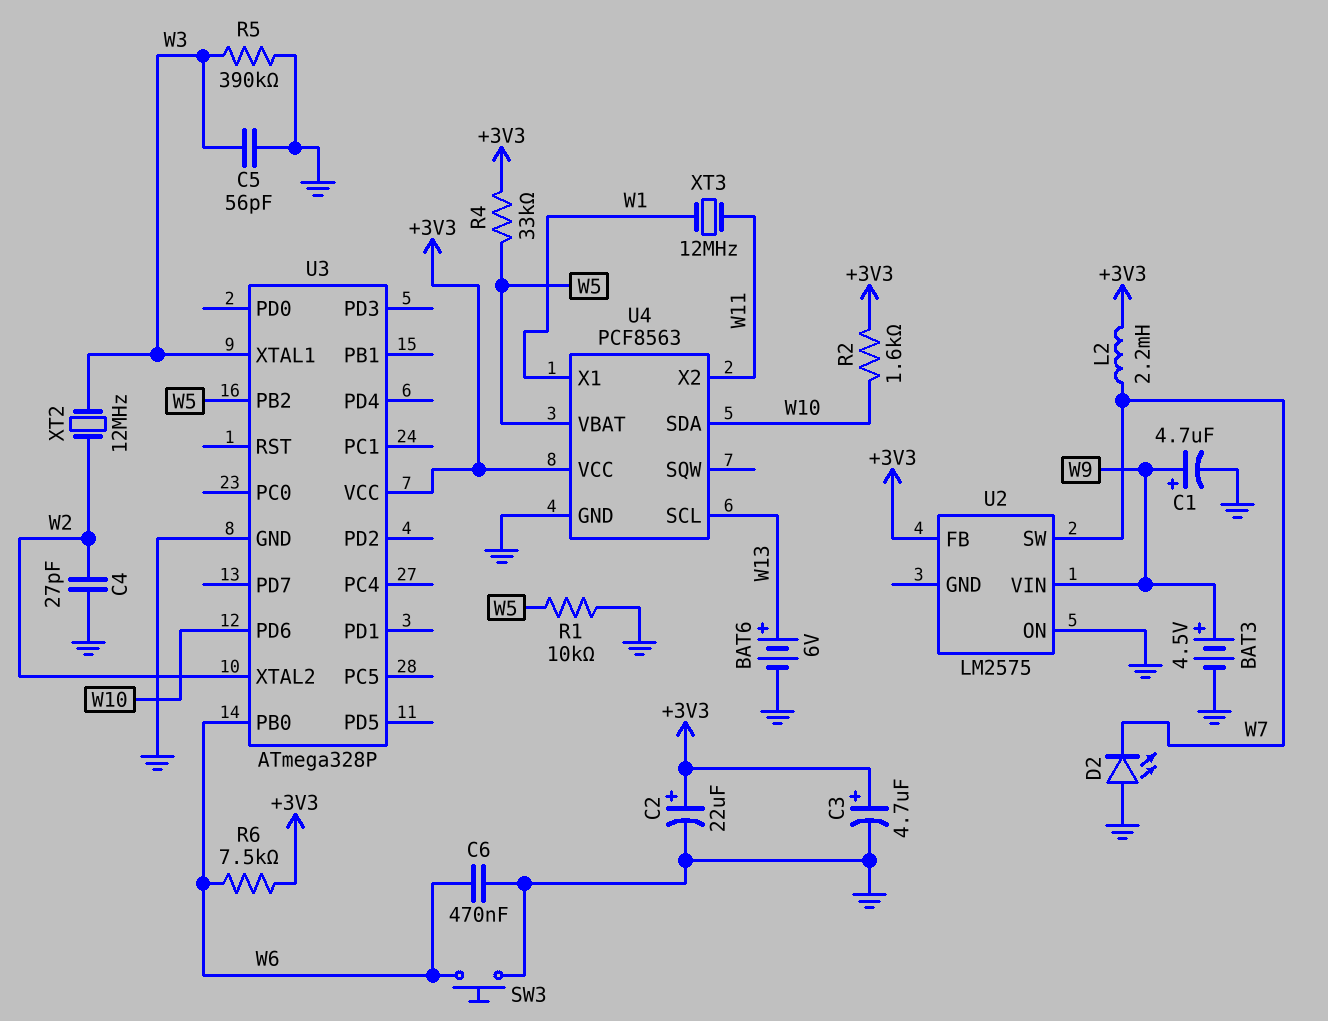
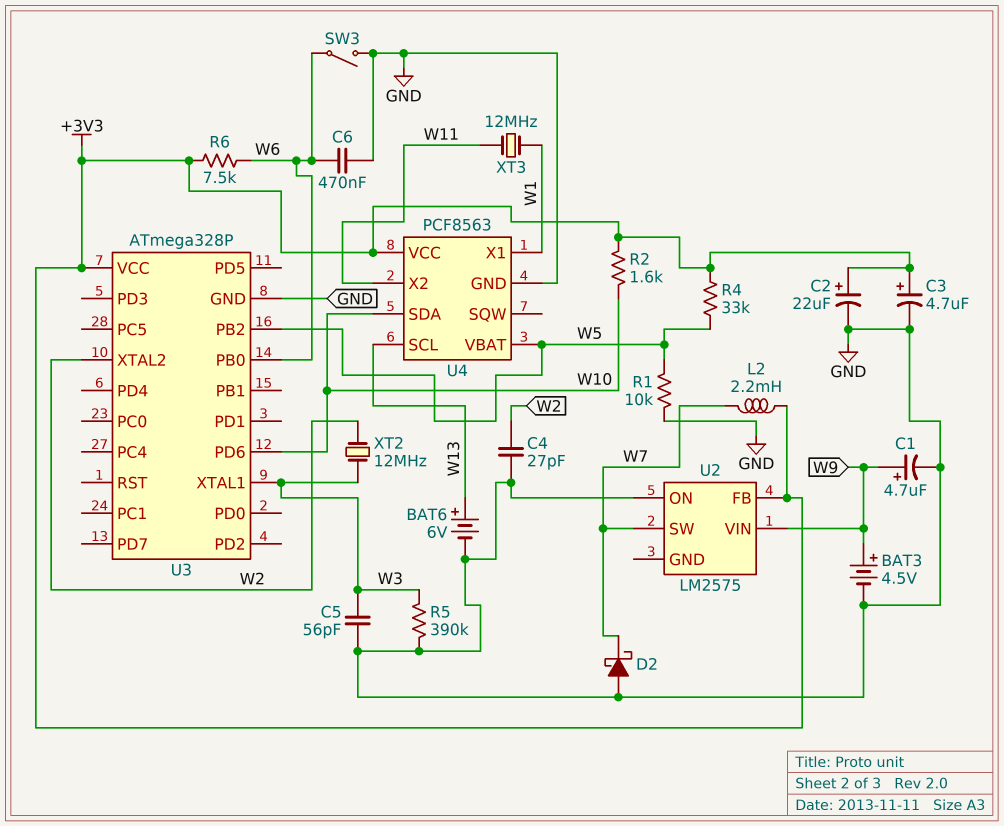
D2: LED (A GND, K W7) -> schottky (A GND, K W7)
SW3: button (GND, W6) -> switch (GND, W6)

